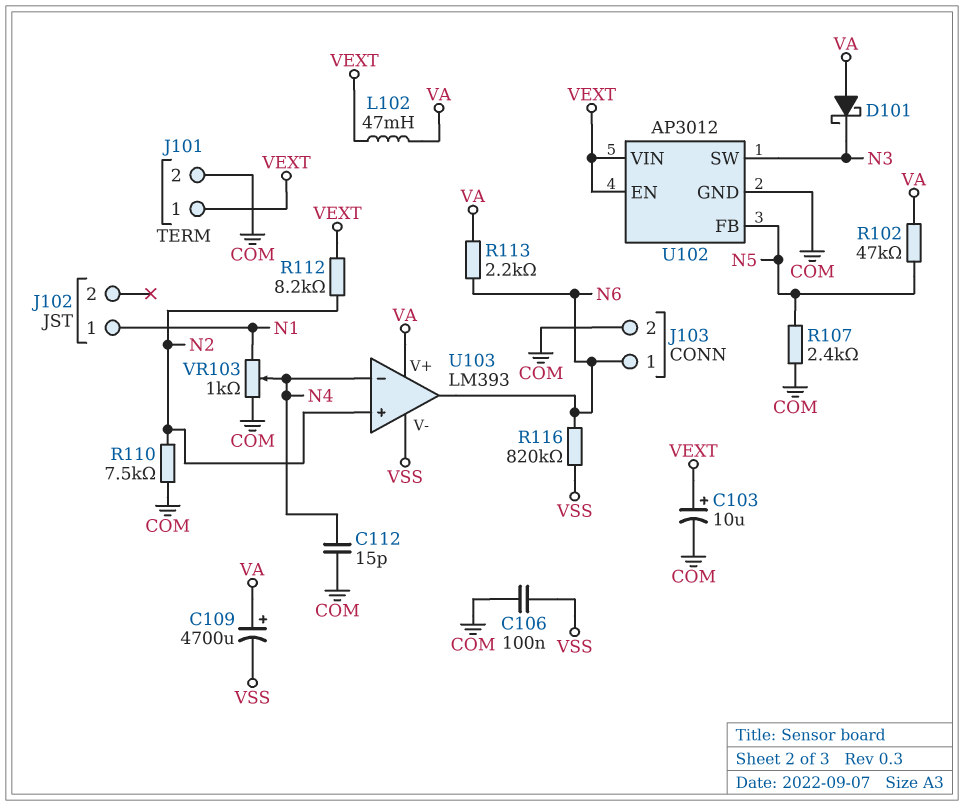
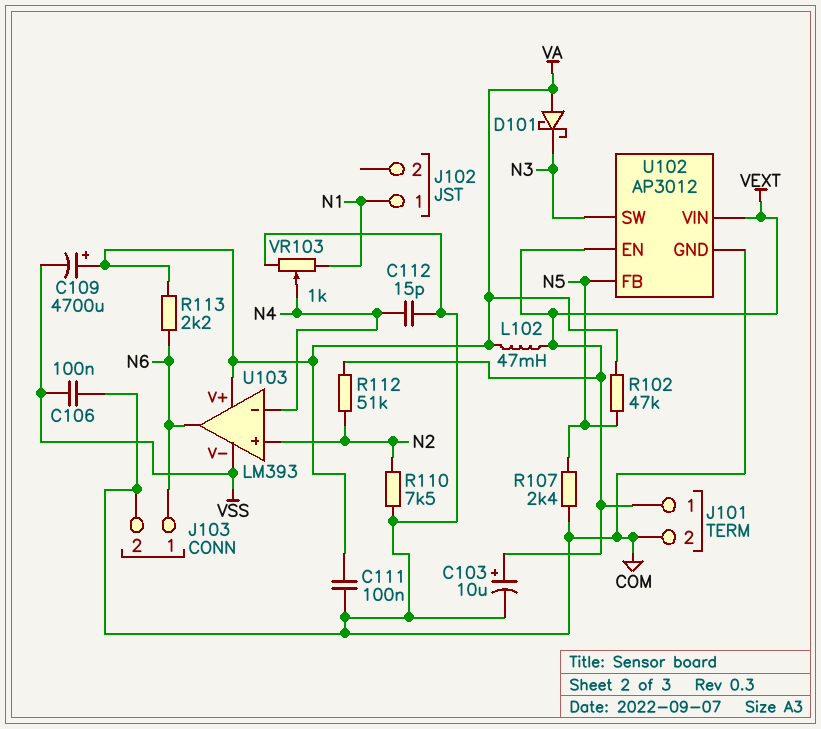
C111: none -> 100nF (COM, VA)
R112: 8.2k (N2, VEXT) -> 51k (N2, VEXT)
R116: 820k (N6, VSS) -> none

